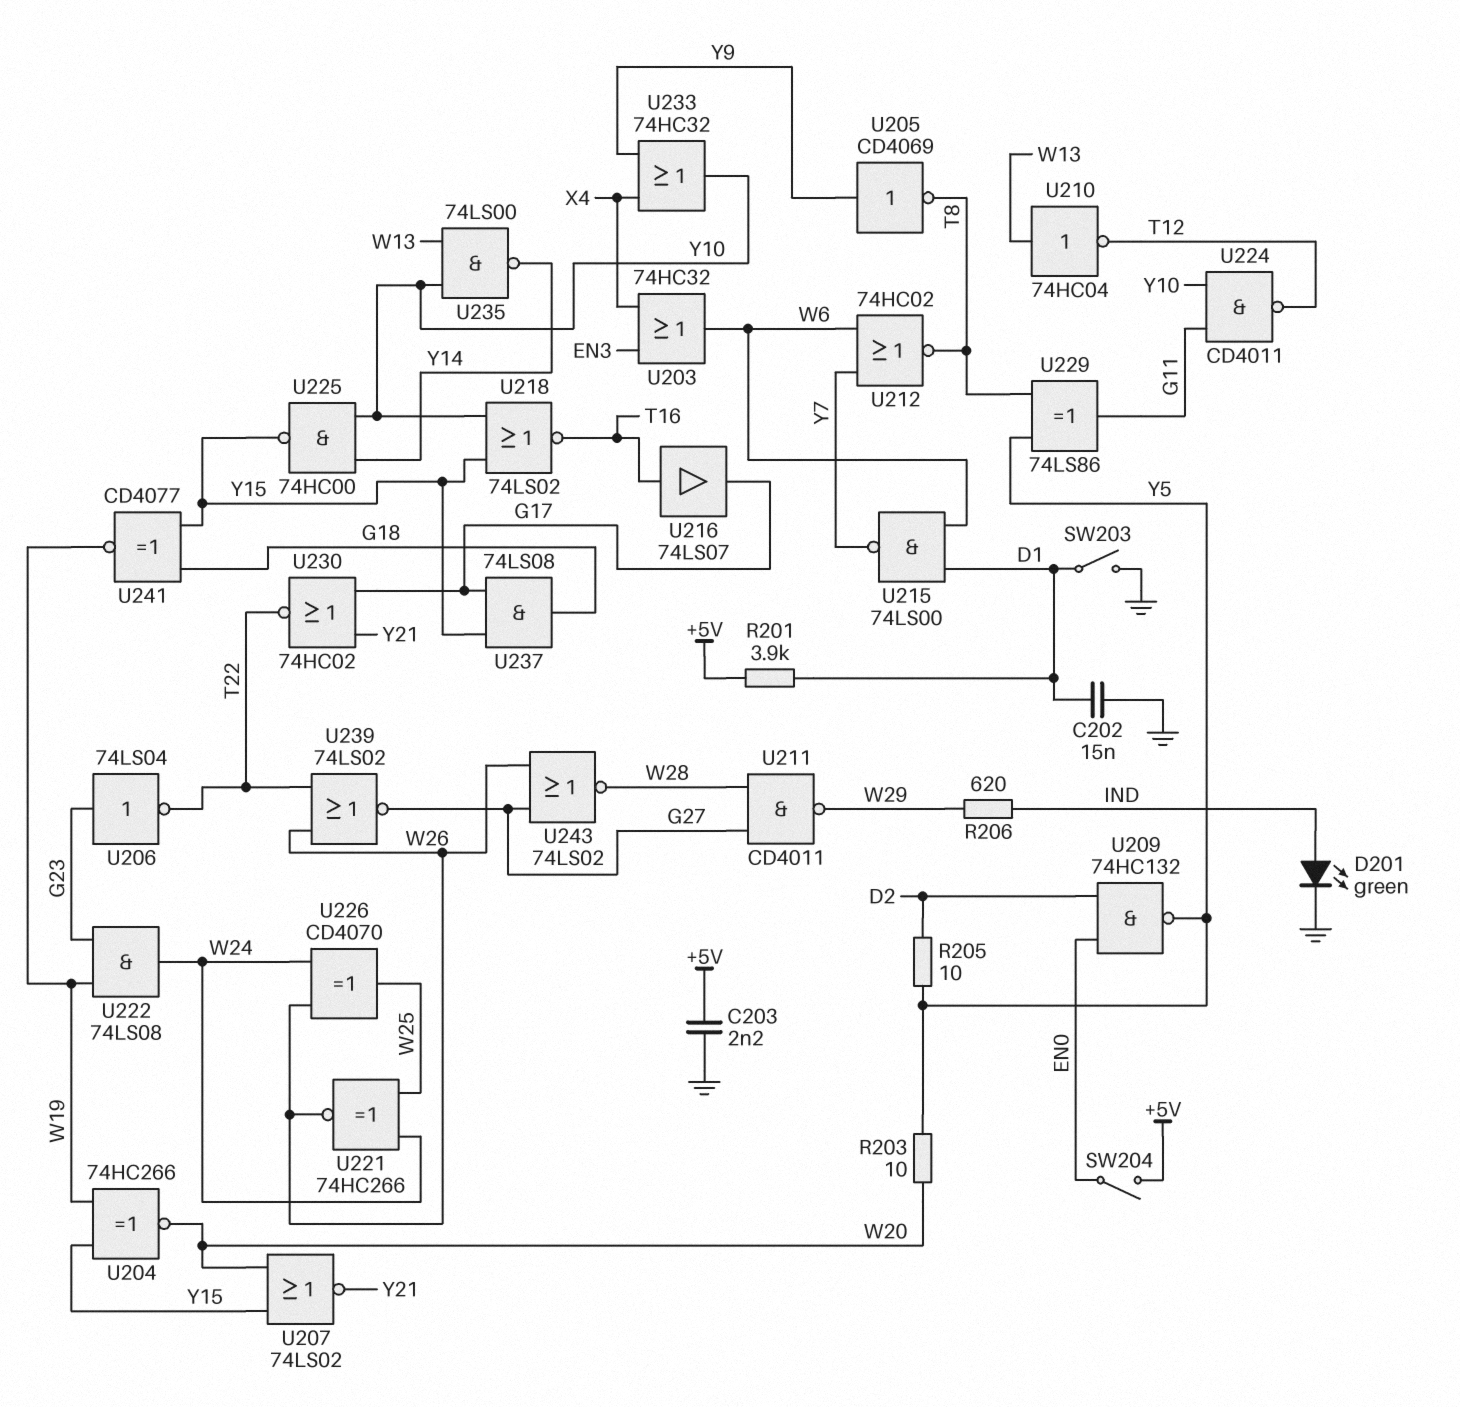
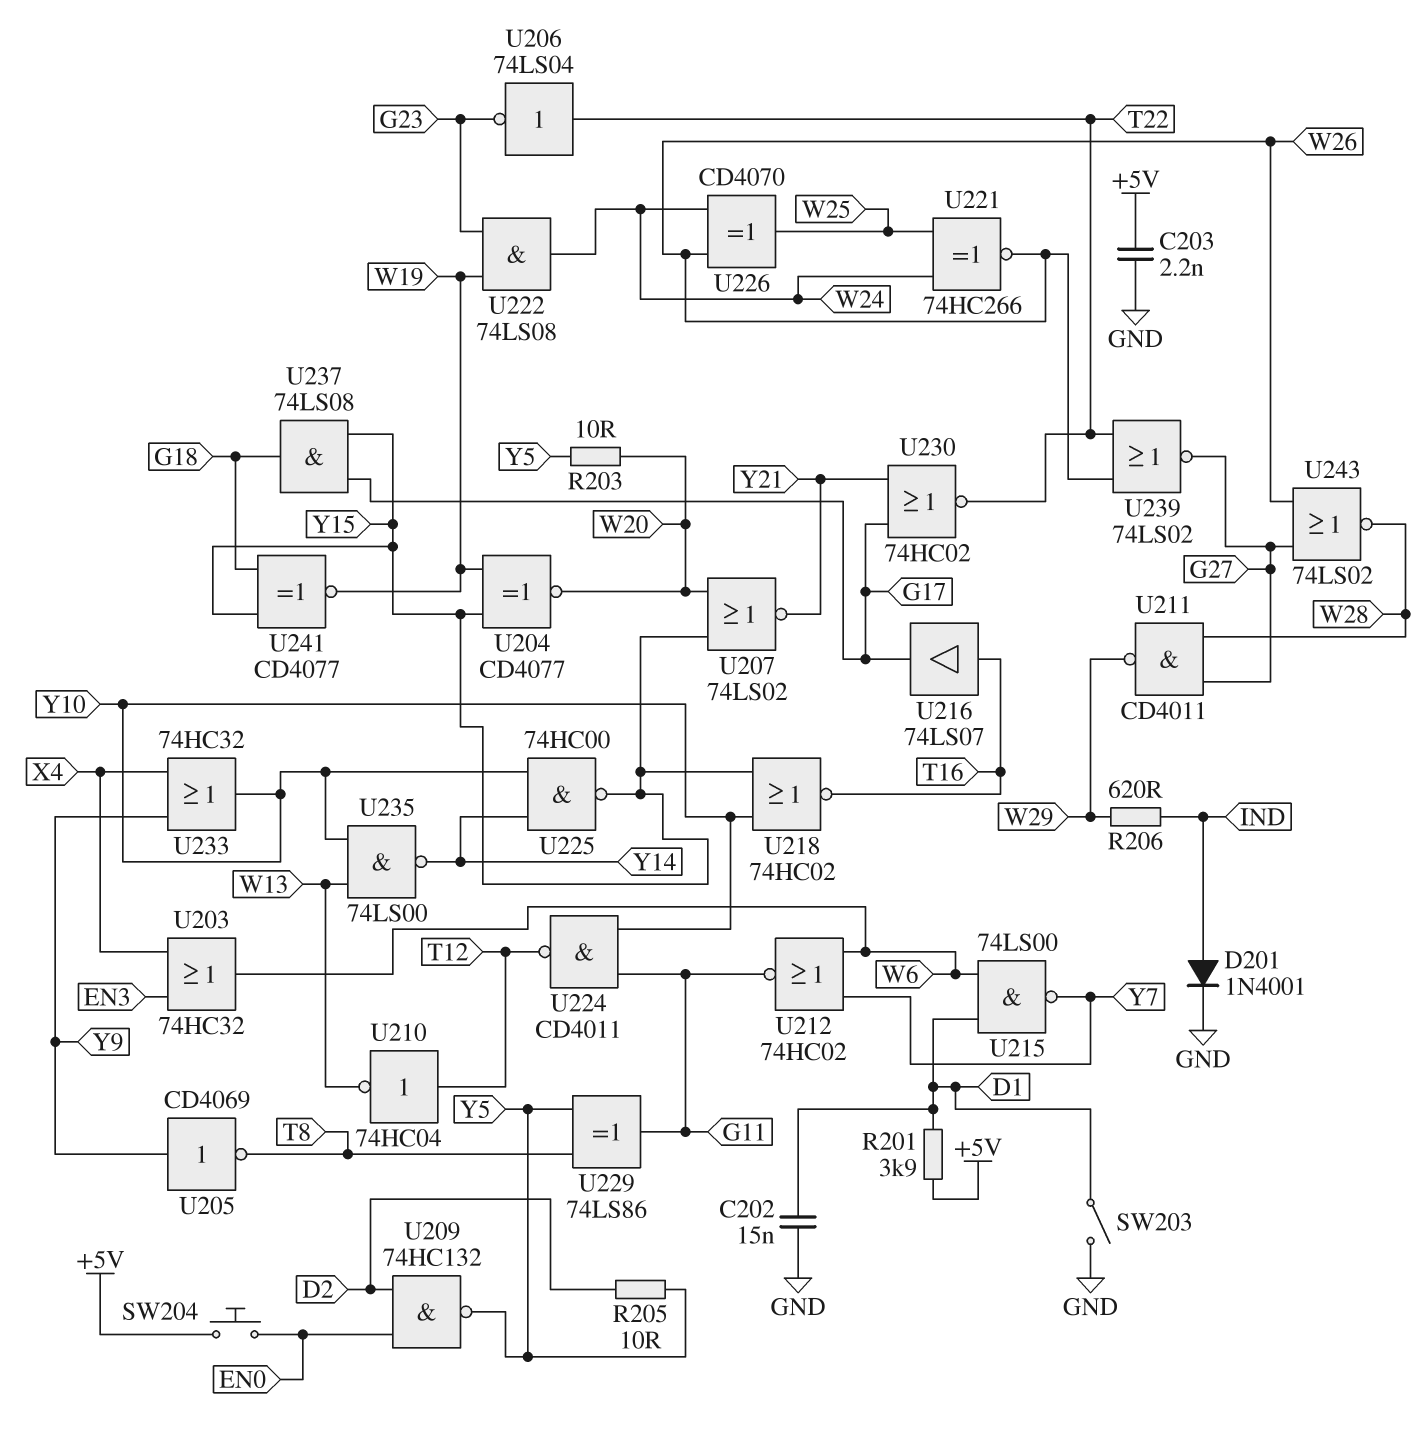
D201: LED green (A IND, K GND) -> diode 1N4001 (A IND, K GND)
SW204: switch (+5V, EN0) -> button (+5V, EN0)
U204: XNOR 74HC266 (in W19, in Y15, out W20) -> XNOR CD4077 (in W19, in Y15, out W20)
U206: NOT 74LS04 (in G23, out T22) -> NOT 74LS04 (in T22, out G23)
U210: NOT 74HC04 (in W13, out T12) -> NOT 74HC04 (in T12, out W13)
U212: NOR 74HC02 (in W6, in Y7, out T8) -> NOR 74HC02 (in W6, in Y7, out G11)
U218: NOR 74LS02 (in Y10, in Y15, out T16) -> NOR 74HC02 (in Y10, in Y15, out T16)

